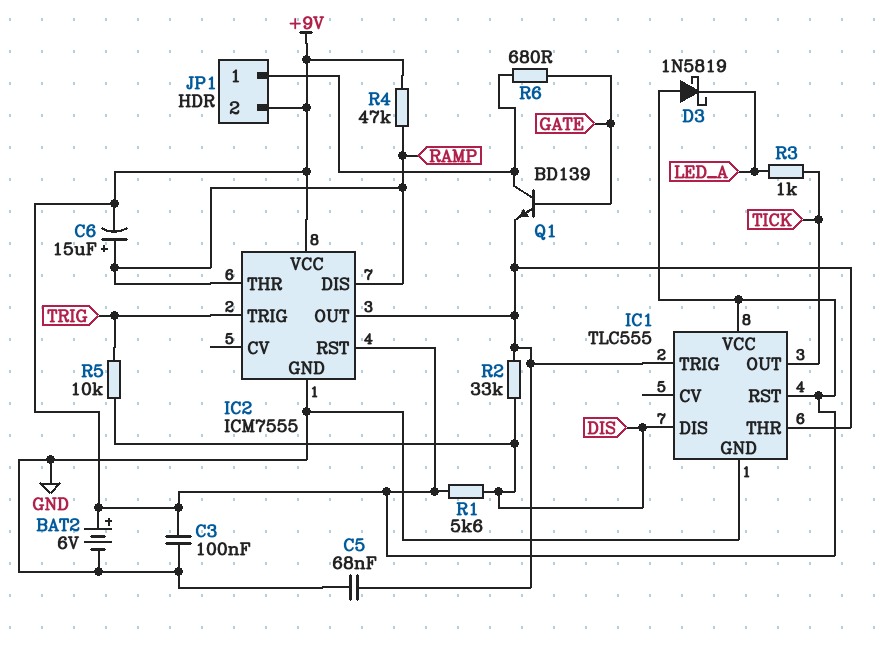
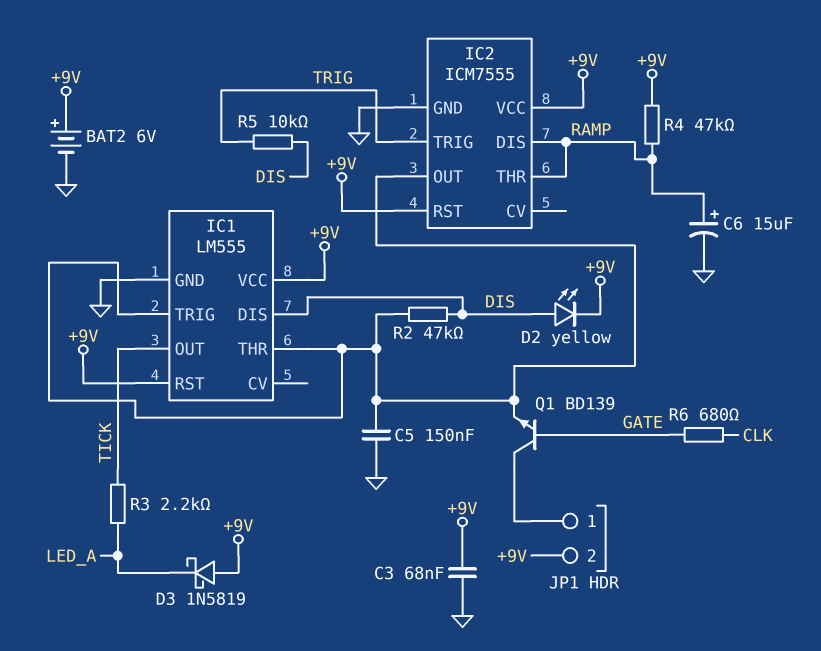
C3: 100nF (+9V, GND) -> 68nF (+9V, GND)
C5: 68nF (GND, IC1/THR) -> 150nF (GND, IC1/THR)
C6: 15uF (plus RAMP, minus +9V) -> 15uF (plus RAMP, minus GND)
D2: none -> LED yellow (A DIS, K +9V)
IC1: TLC555 -> LM555
R1: 5.6k (+9V, DIS) -> none
R2: 33k (DIS, IC1/THR) -> 47k (DIS, IC1/THR)
R3: 1k (LED_A, TICK) -> 2.2k (LED_A, TICK)
R6: 680 (GATE, JP1/1) -> 680 (CLK, GATE)

